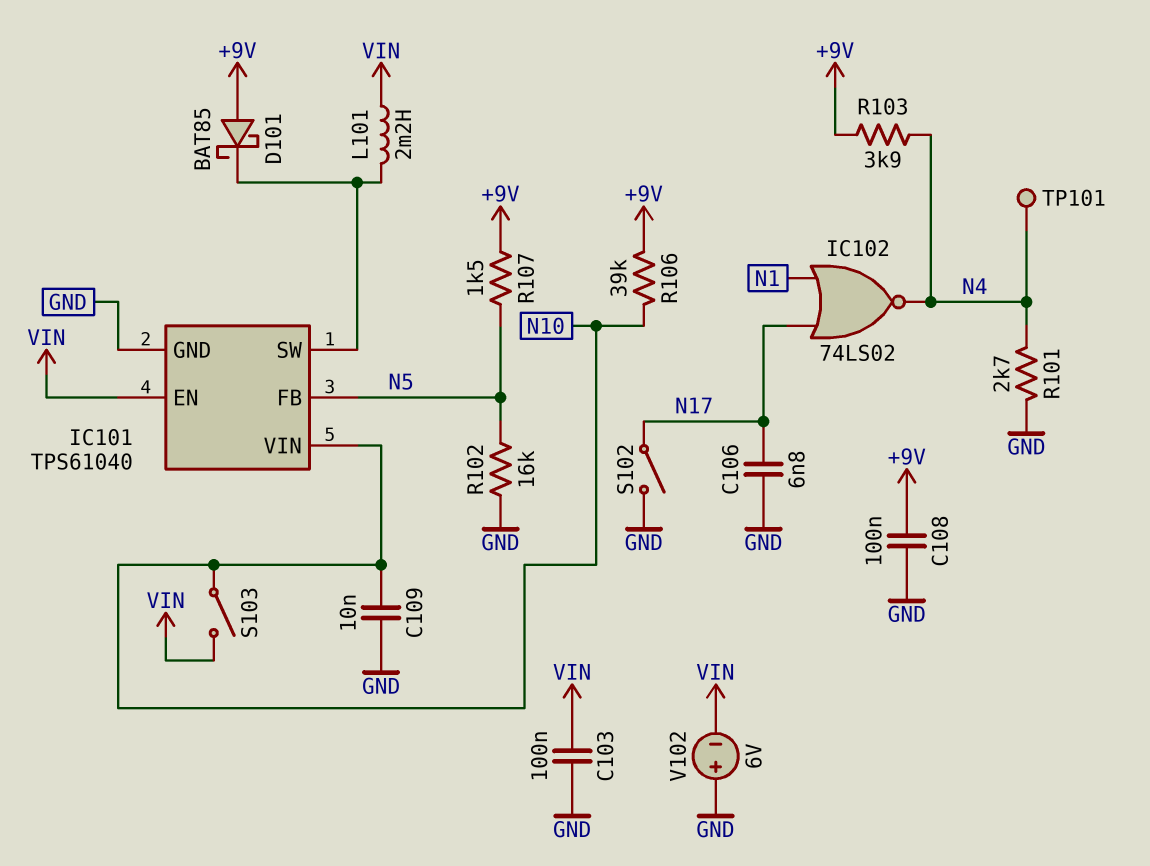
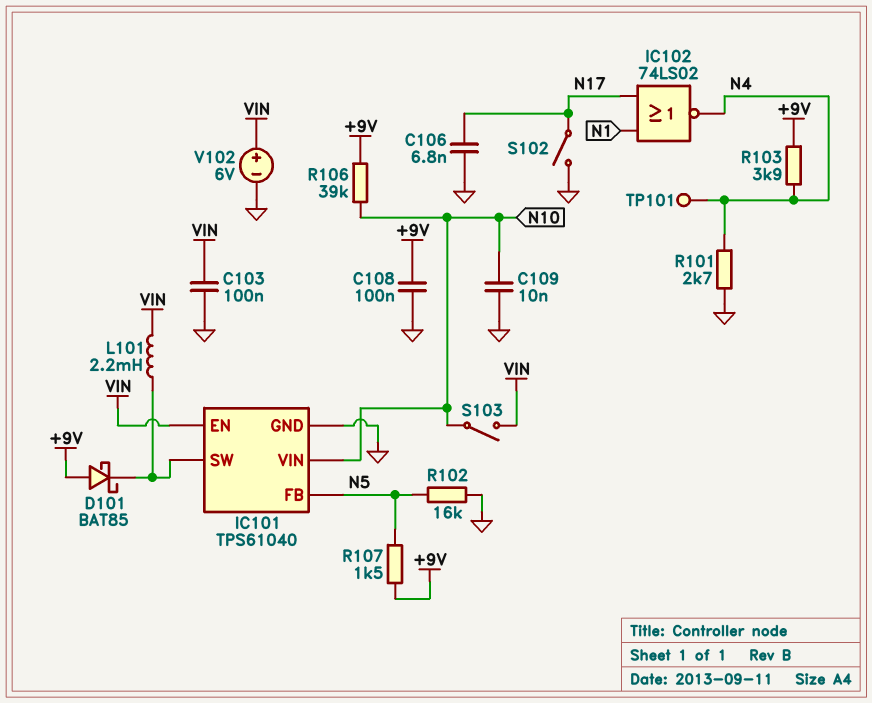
V102: 6V (plus GND, minus VIN) -> 6V (plus VIN, minus GND)

